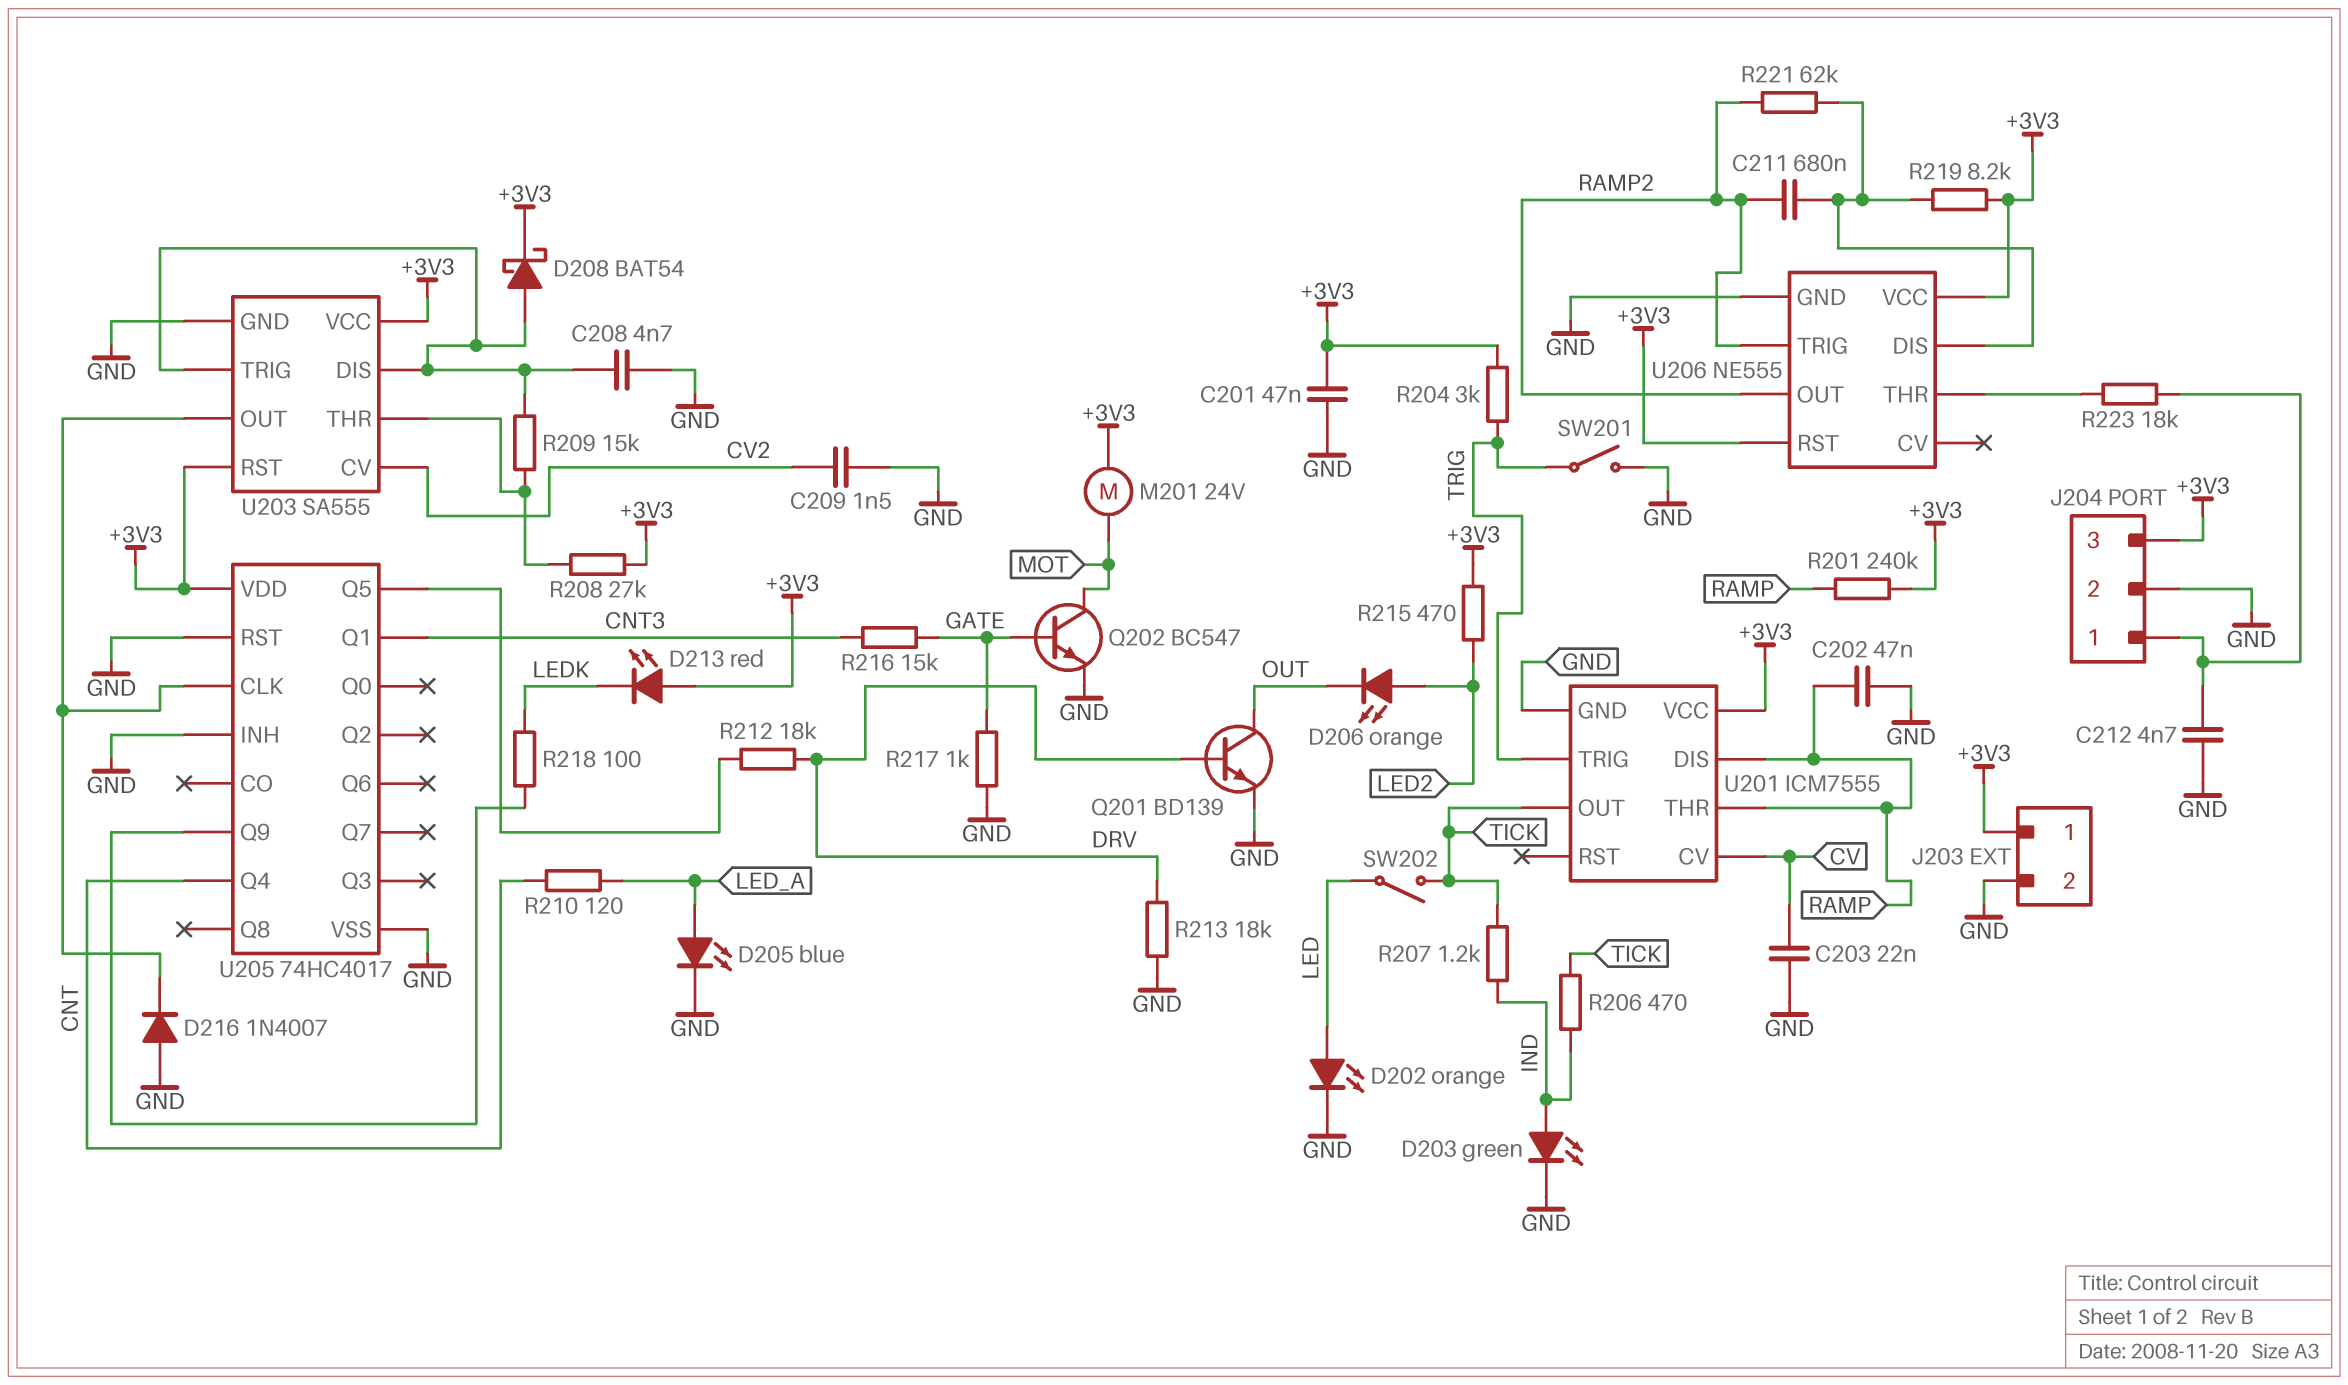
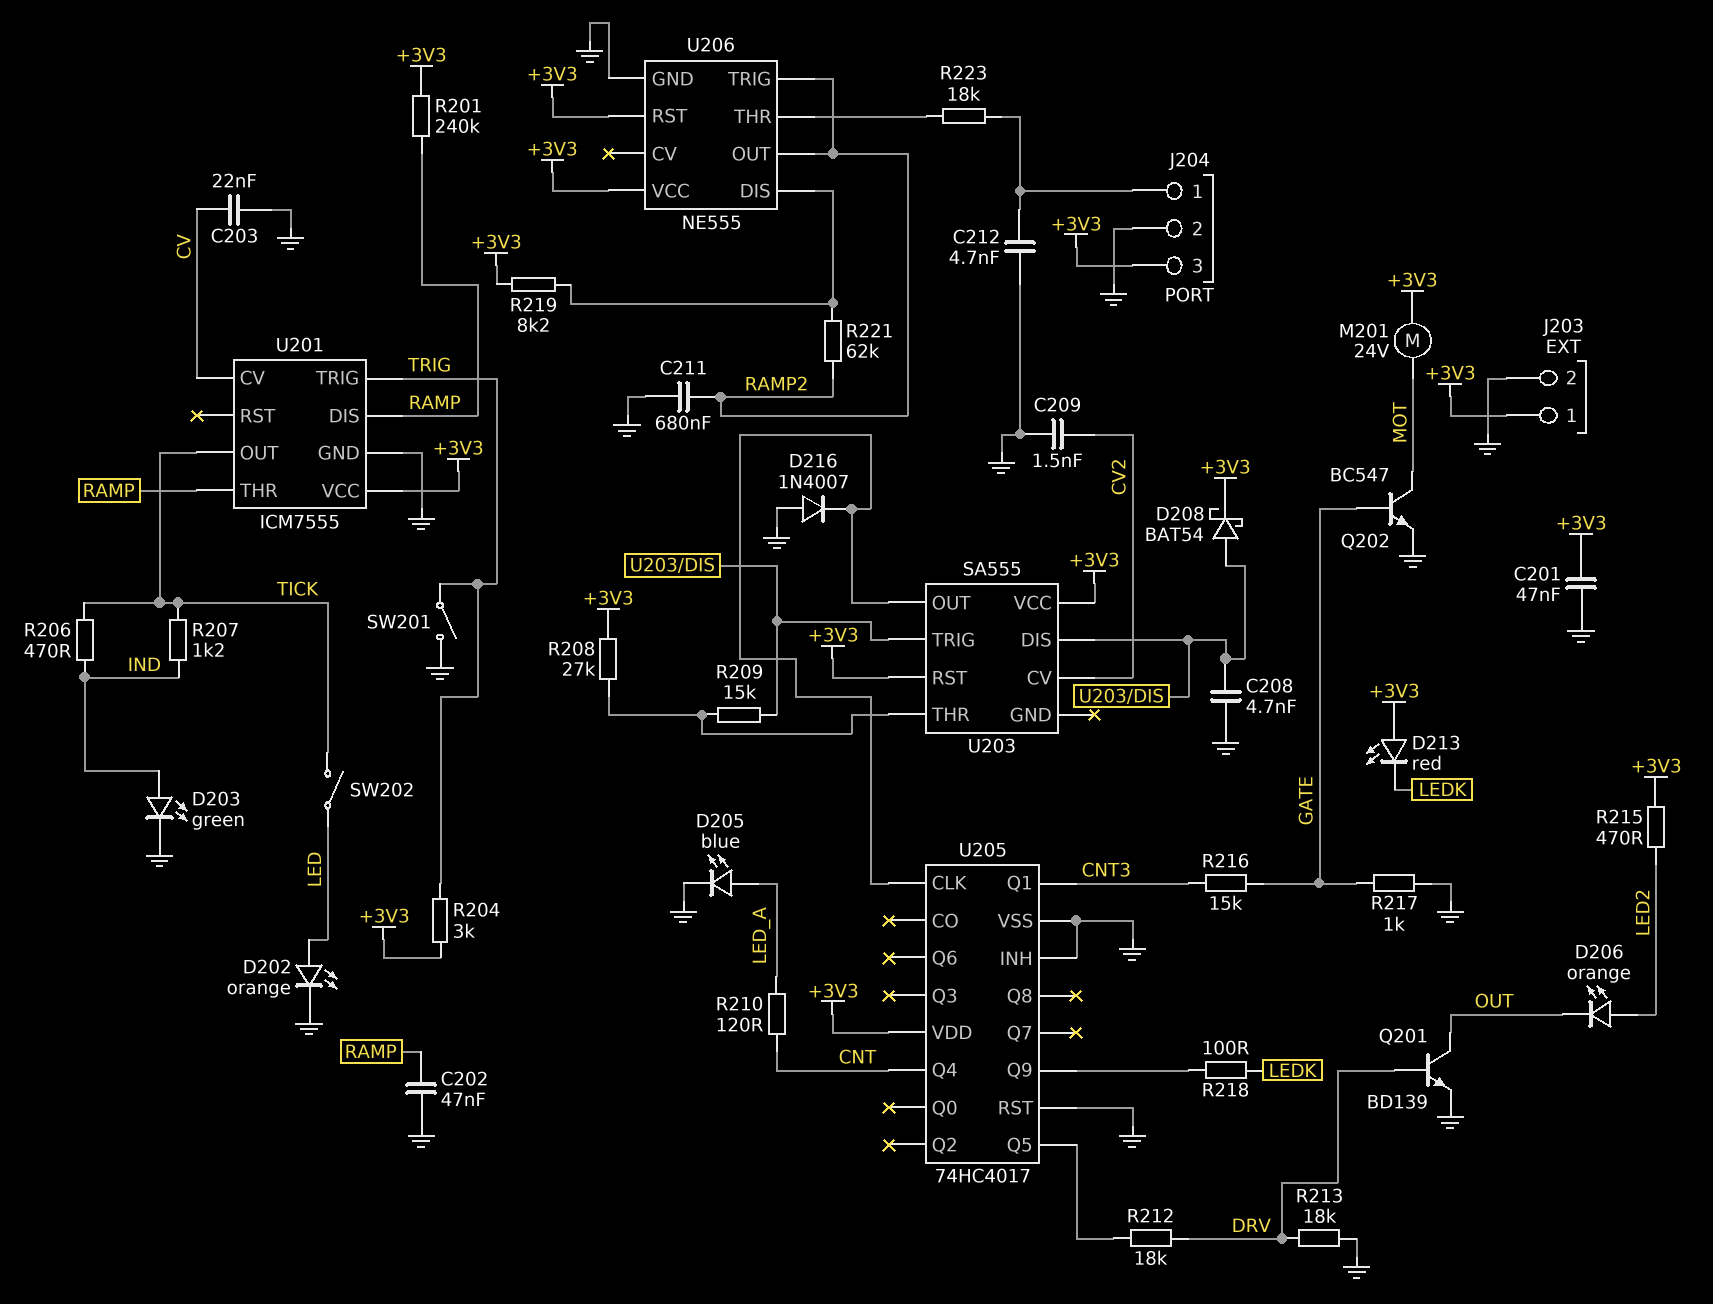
C211: 680nF (RAMP2, U206/DIS) -> 680nF (GND, RAMP2)
U203 pin GND: GND -> none

